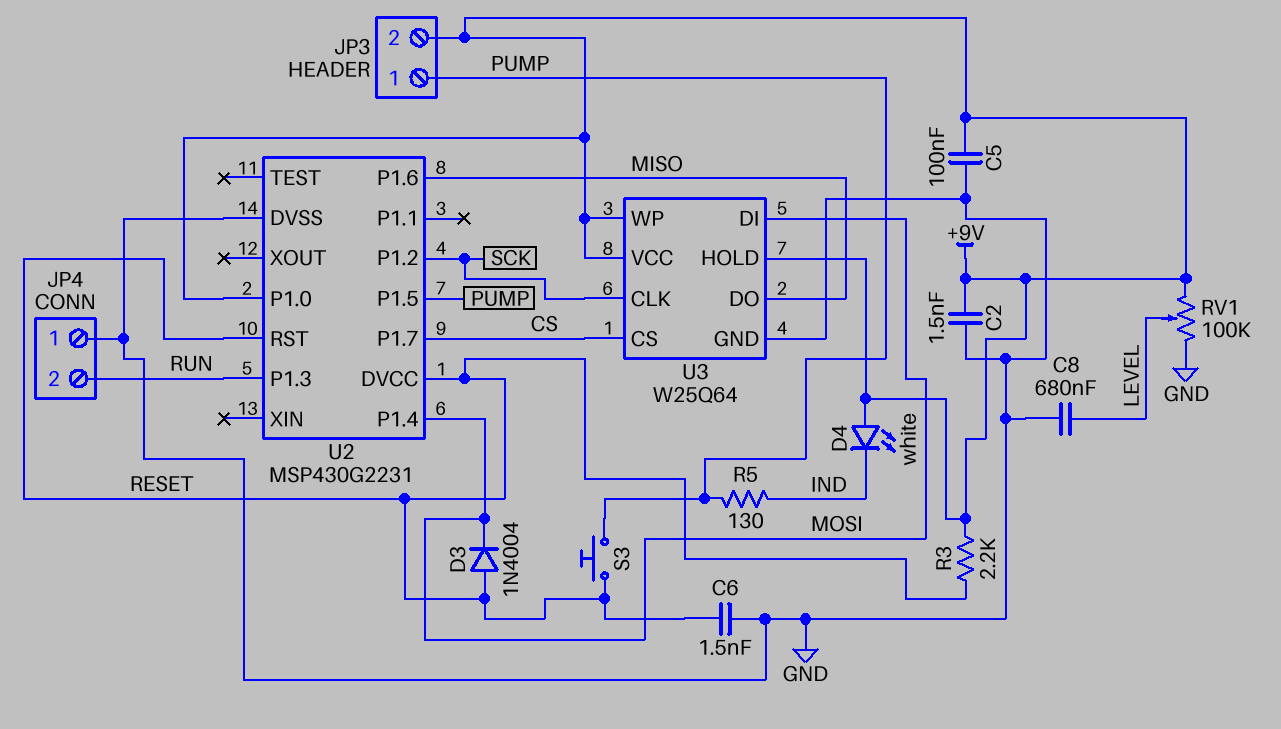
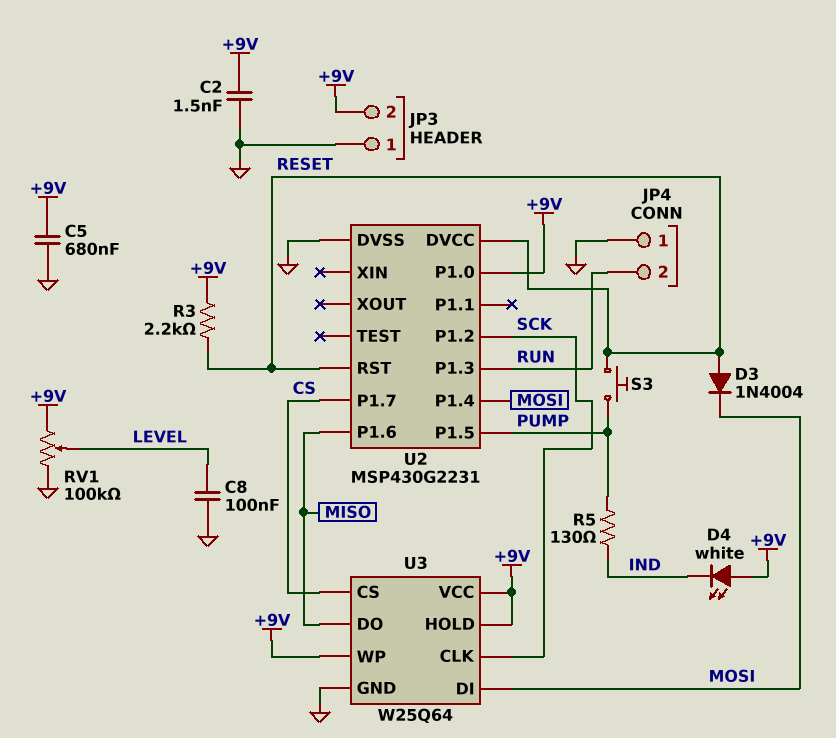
C5: 100nF (+9V, GND) -> 680nF (+9V, GND)
C6: 1.5nF (GND, RESET) -> none
C8: 680nF (GND, LEVEL) -> 100nF (GND, LEVEL)
JP3 pin 1: PUMP -> GND

